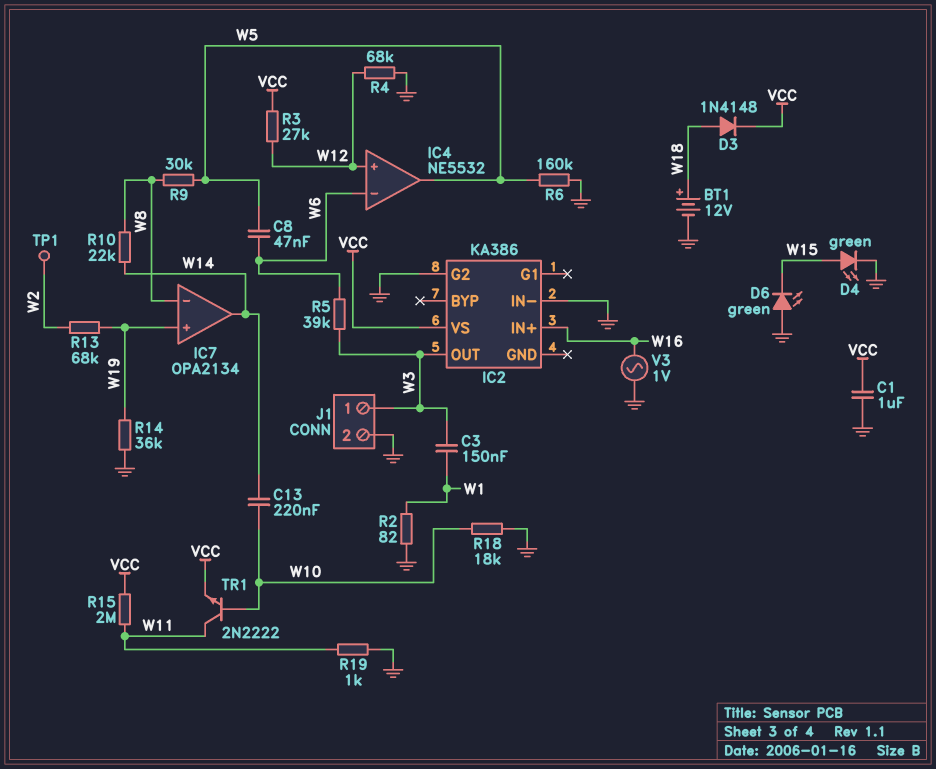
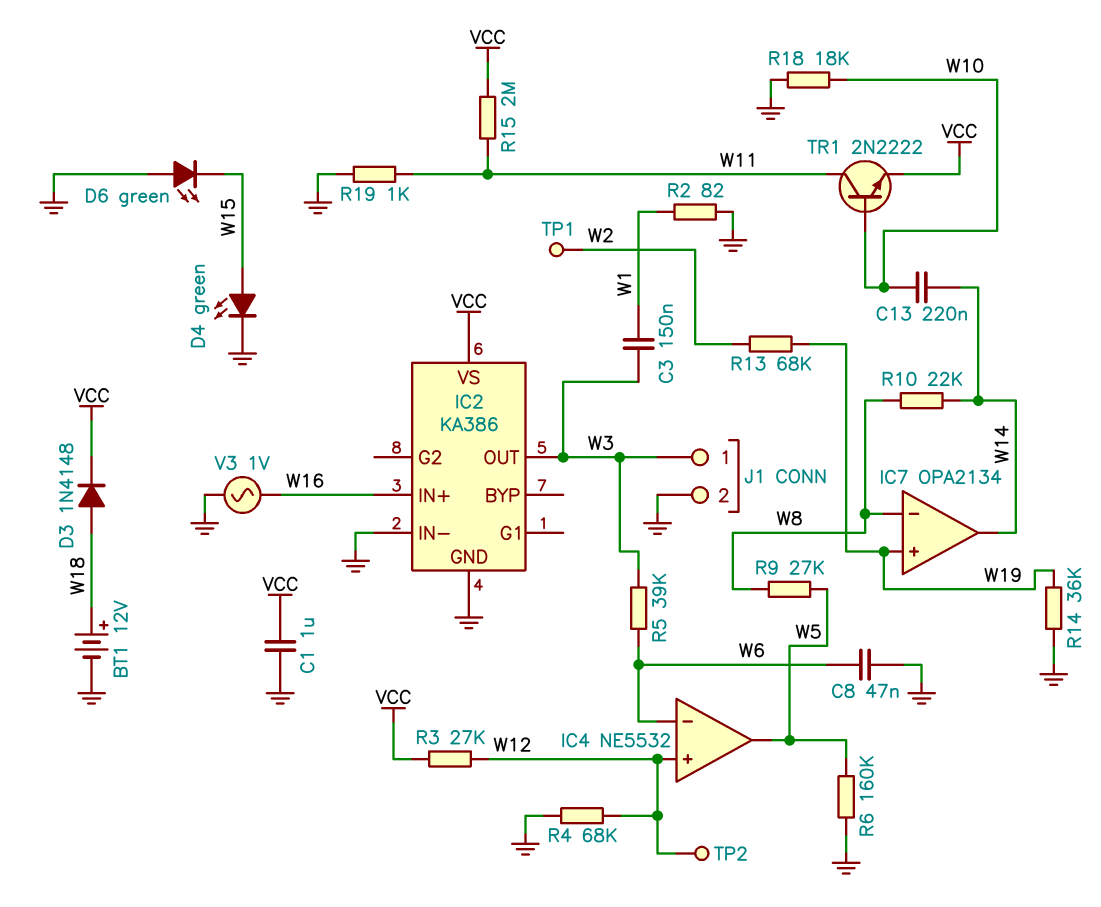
C8: 47nF (W5, W6) -> 47nF (GND, W6)
IC2 pin G2: GND -> none
IC2 pin GND: none -> GND
R9: 30k (W5, W8) -> 27k (W5, W8)
TP2: none -> test point (W12)

